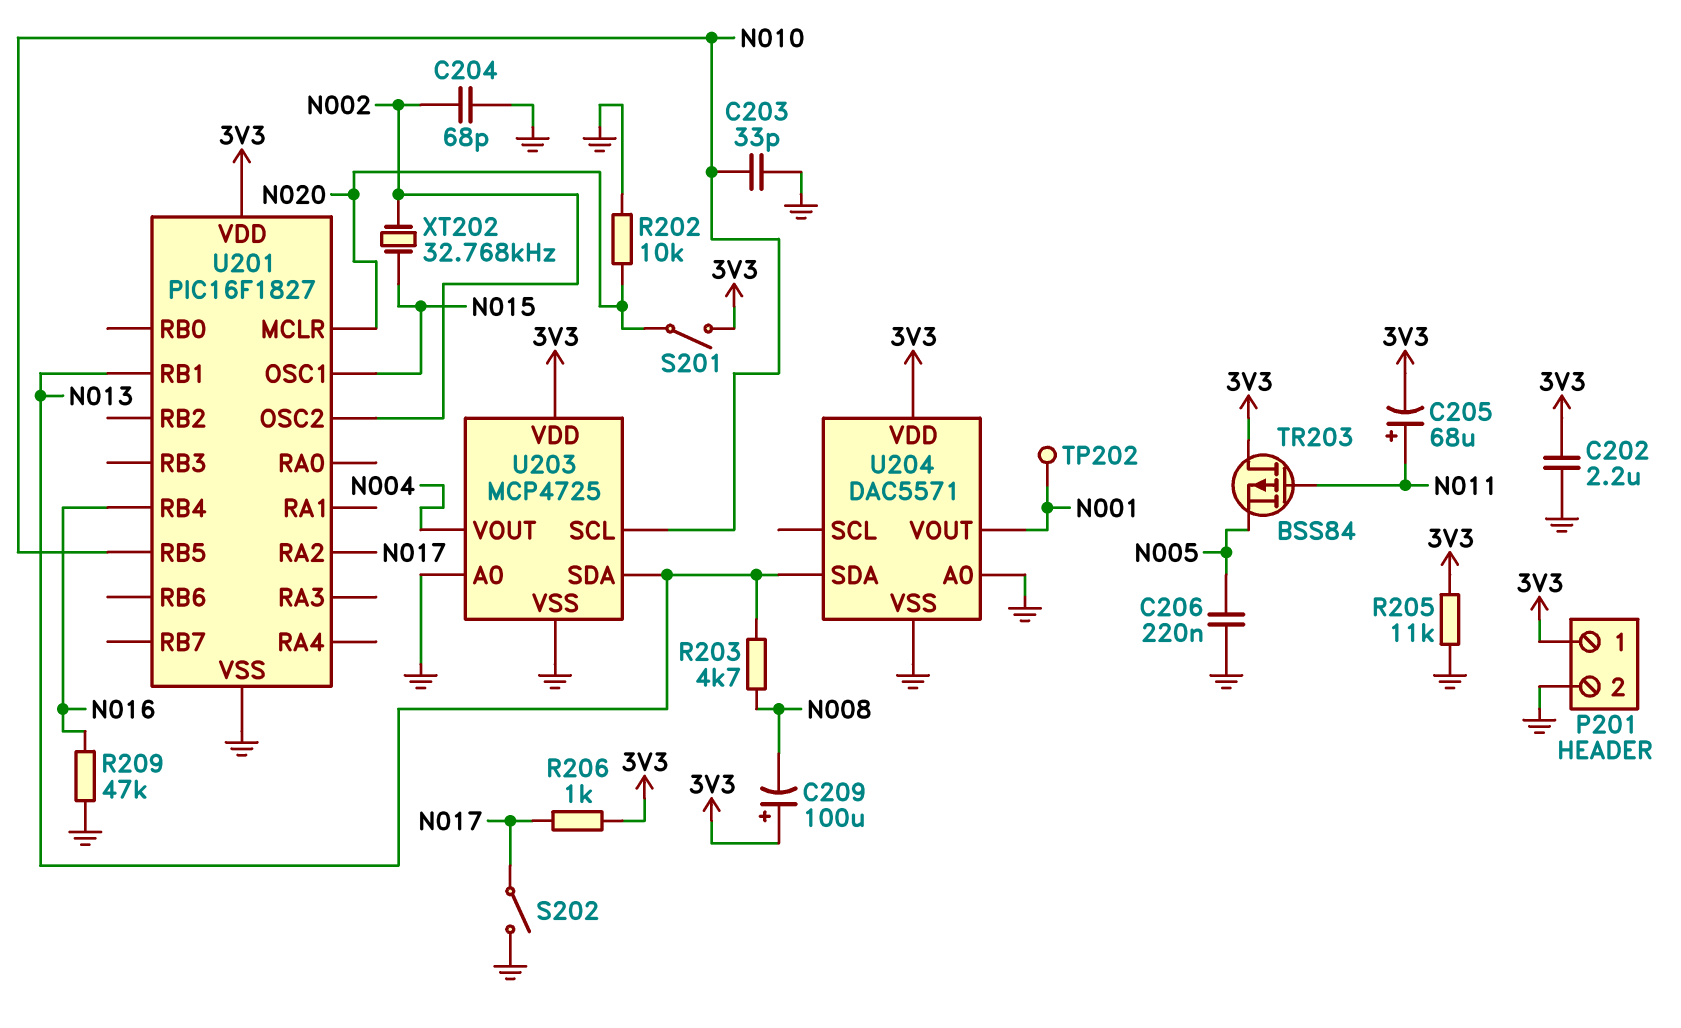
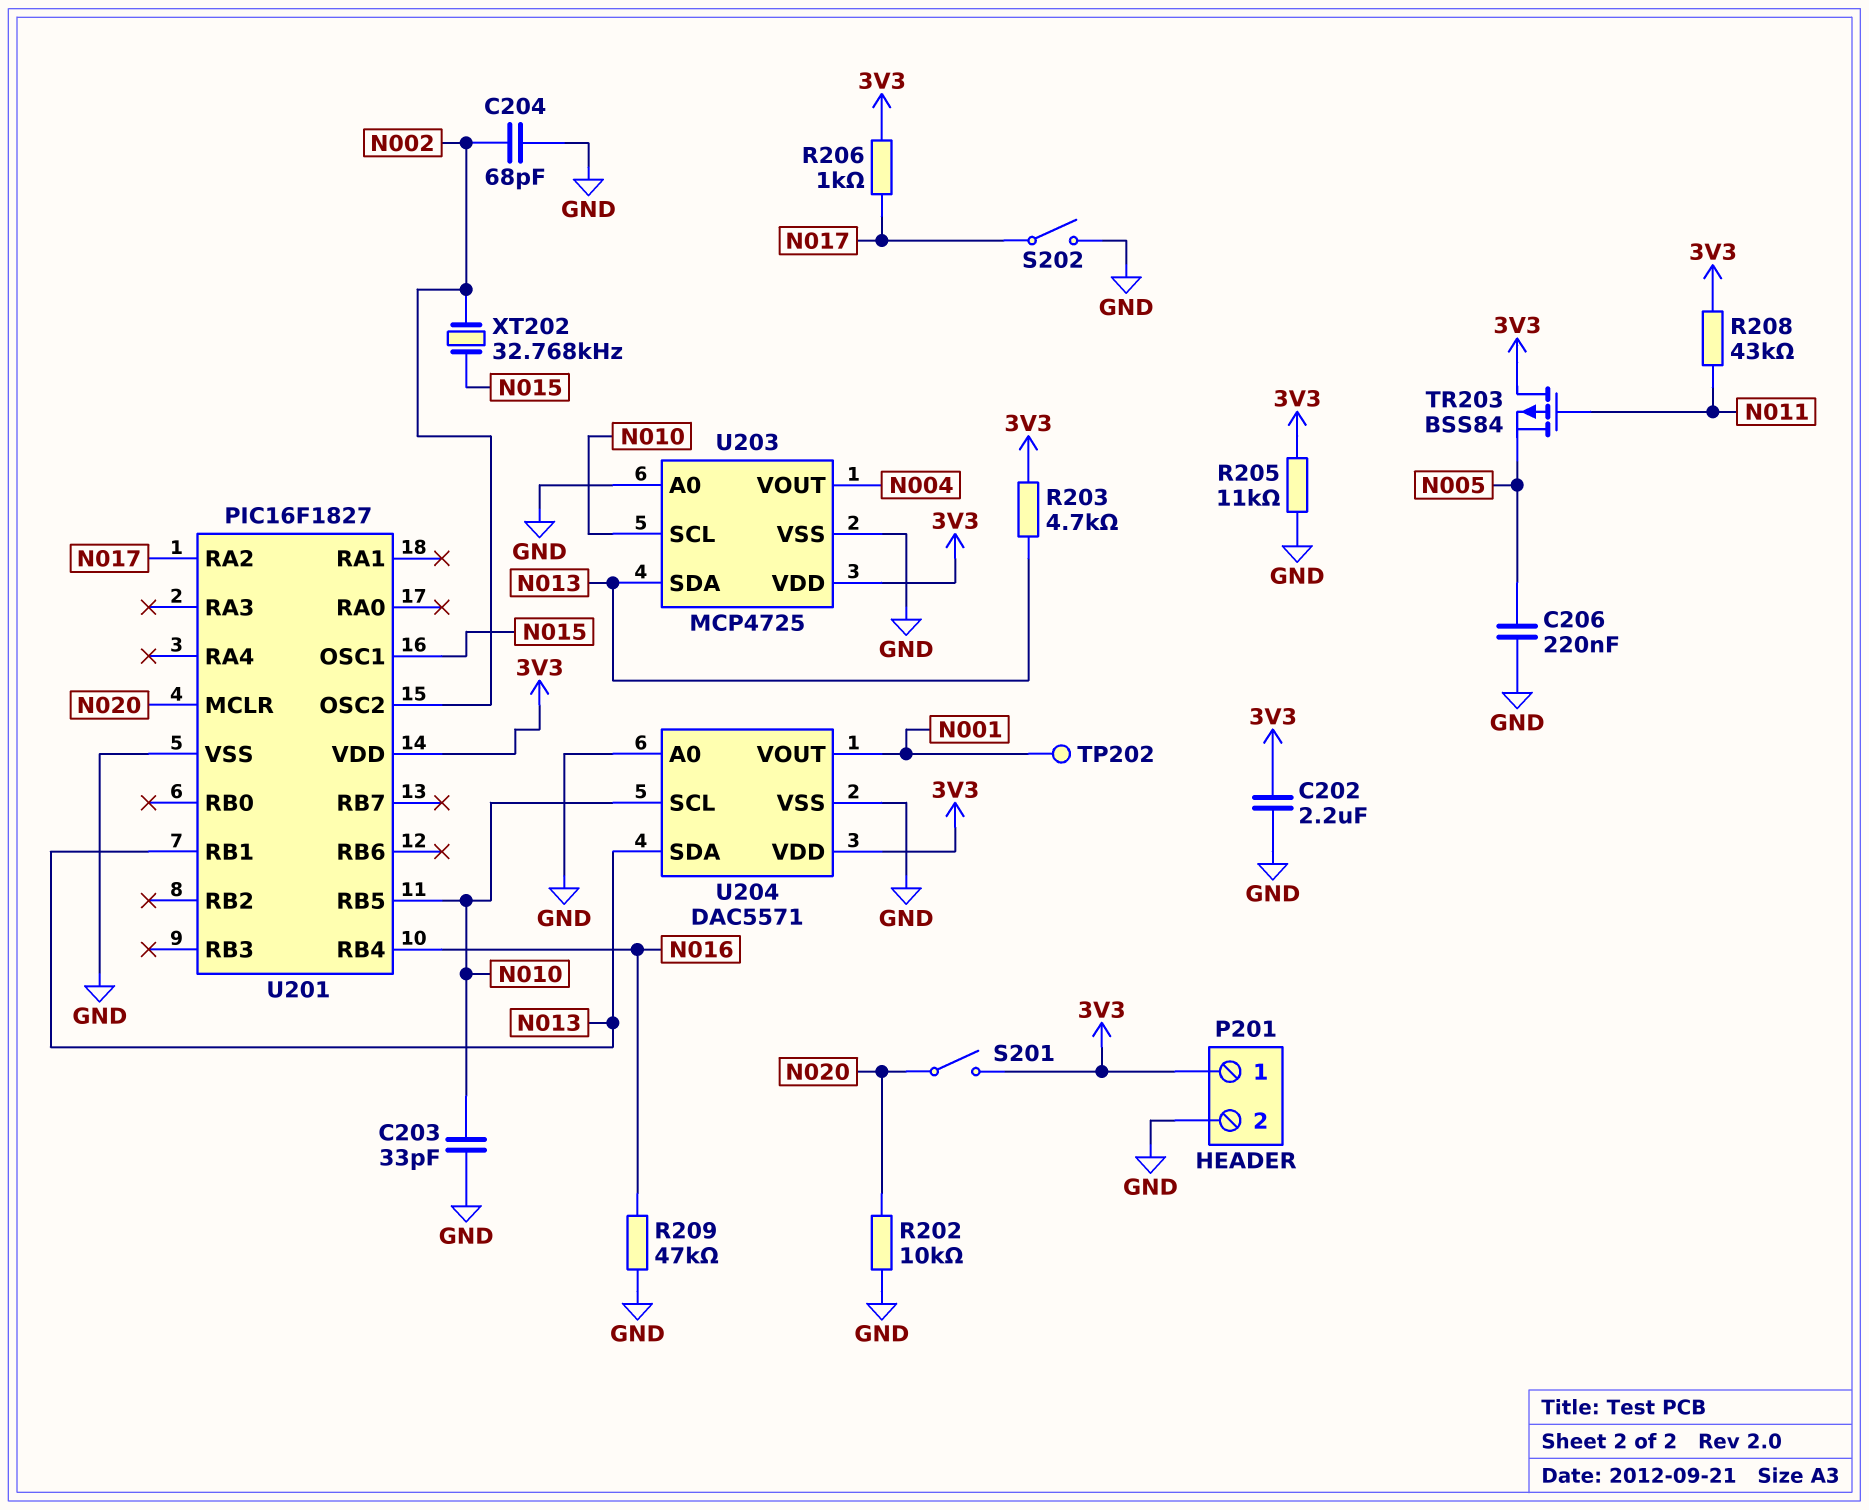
C205: 68uF (plus N011, minus 3V3) -> none
C209: 100uF (plus 3V3, minus N008) -> none
R203: 4.7k (N008, N013) -> 4.7k (3V3, N013)
R208: none -> 43k (3V3, N011)
U204 pin SCL: none -> N010

